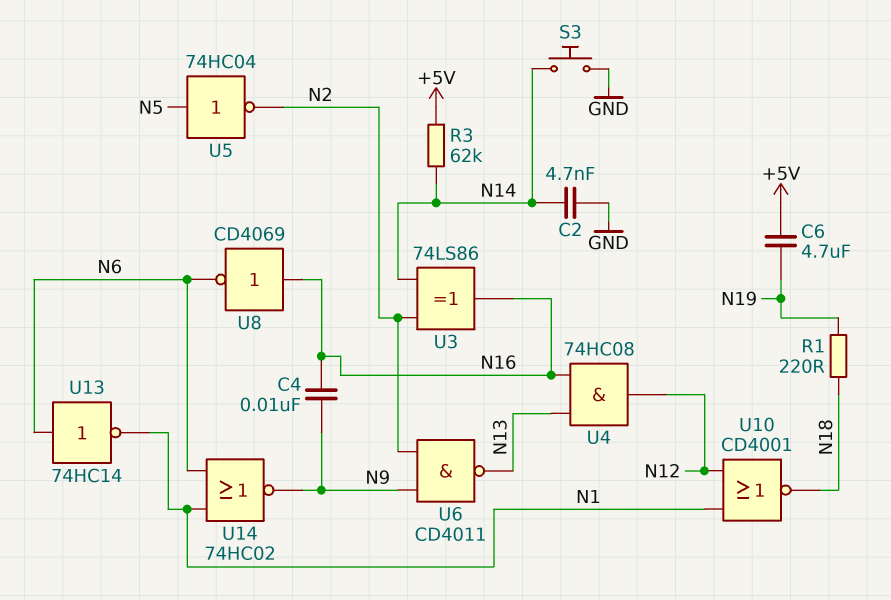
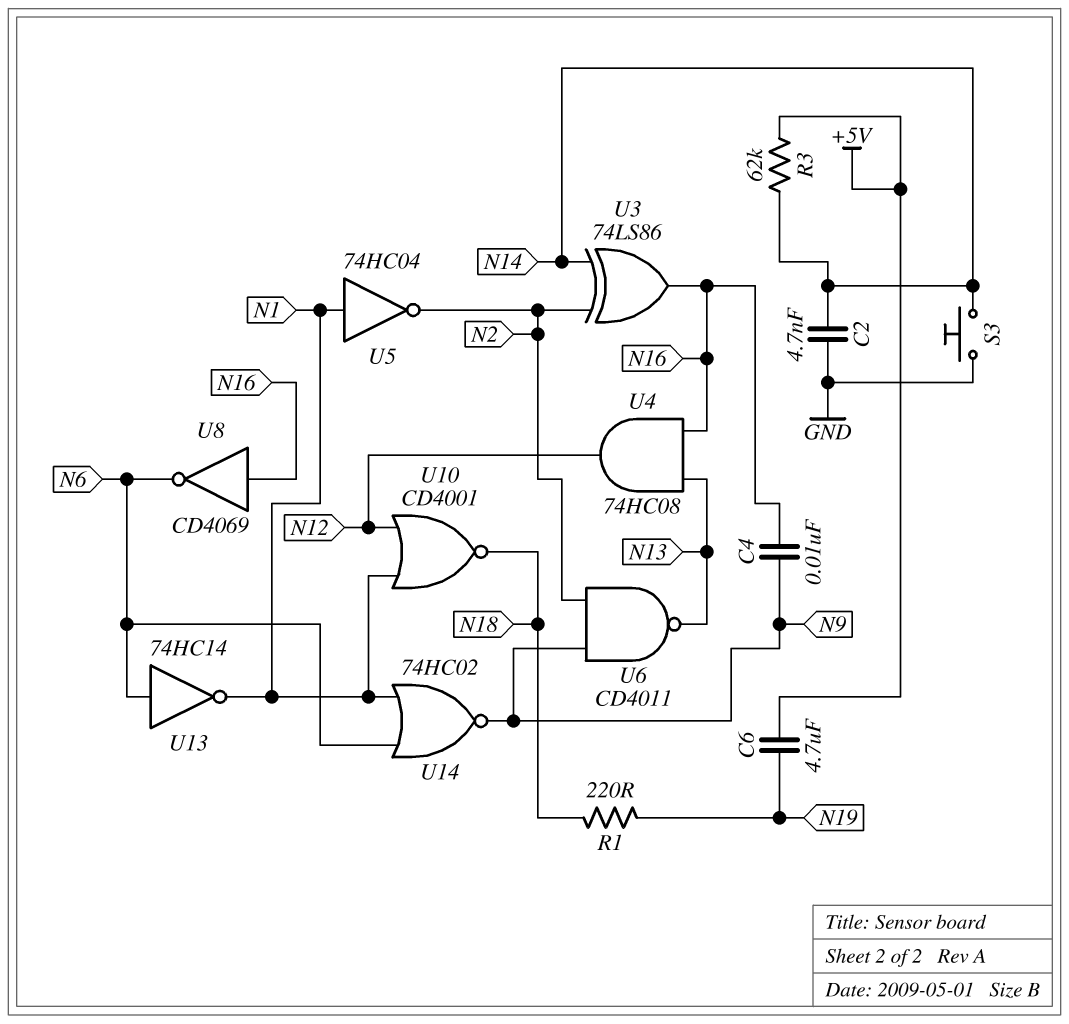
U5: NOT 74HC04 (in N5, out N2) -> NOT 74HC04 (in N1, out N2)

